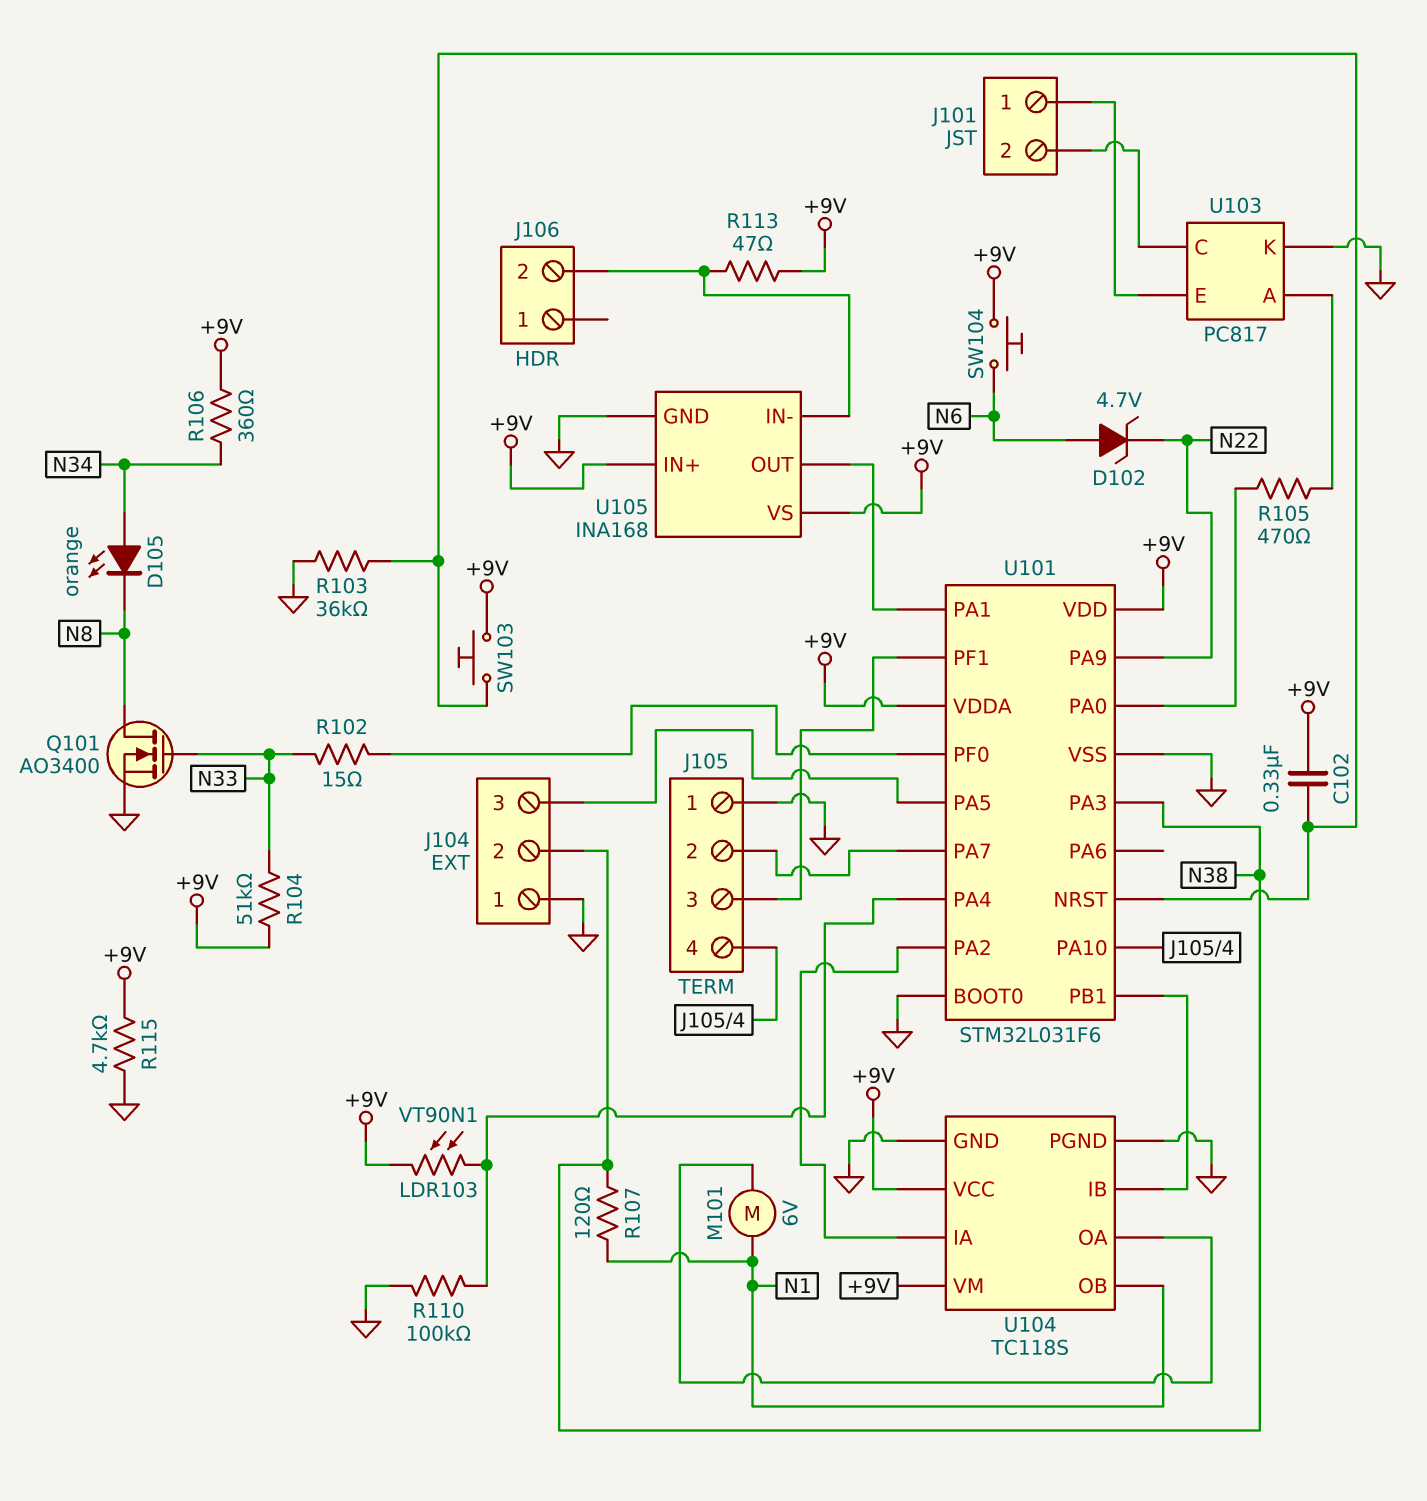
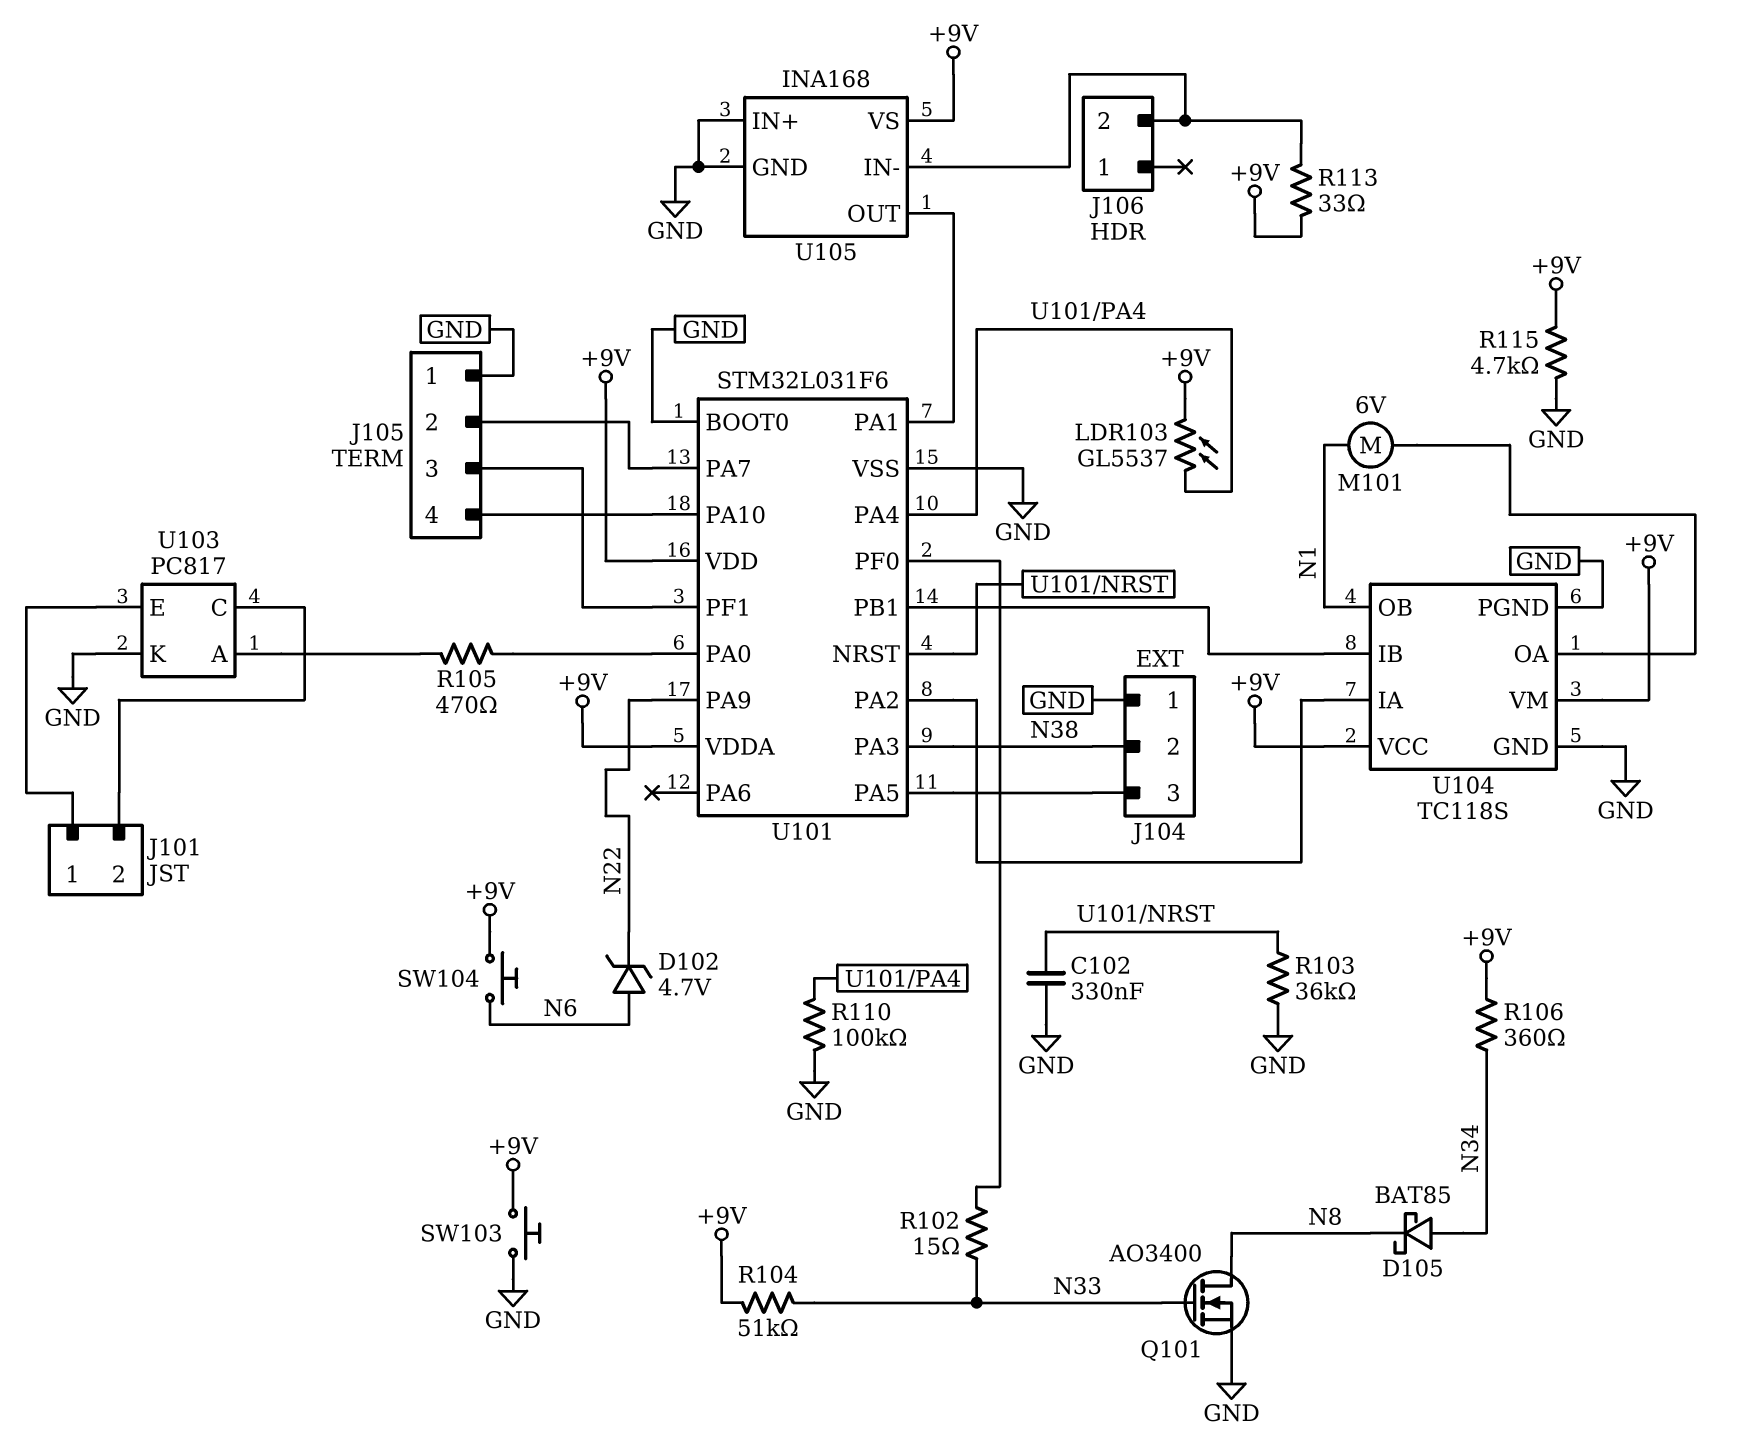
C102: 330nF (+9V, U101/NRST) -> 330nF (GND, U101/NRST)
D105: LED orange (A N34, K N8) -> schottky BAT85 (A N34, K N8)
LDR103: VT90N1 (+9V, U101/PA4) -> GL5537 (+9V, U101/PA4)
R107: 120 (N1, N38) -> none
R113: 47 (+9V, J106/2) -> 33 (+9V, J106/2)
SW103: button (+9V, U101/NRST) -> button (+9V, GND)
U105 pin IN+: +9V -> GND

